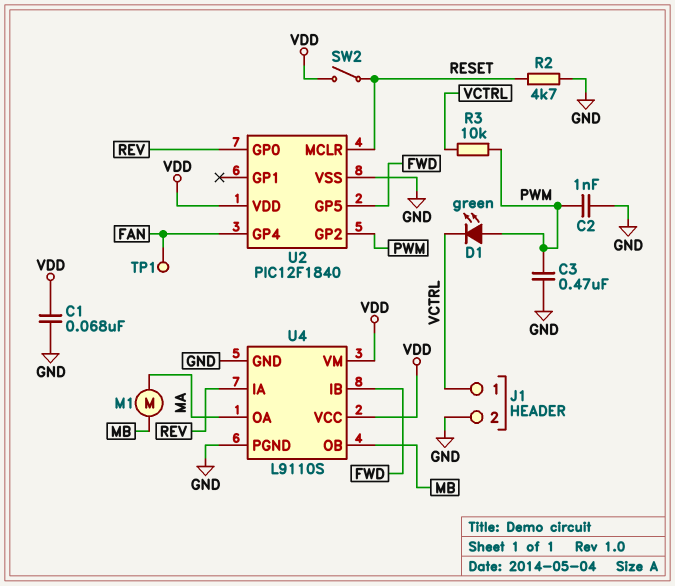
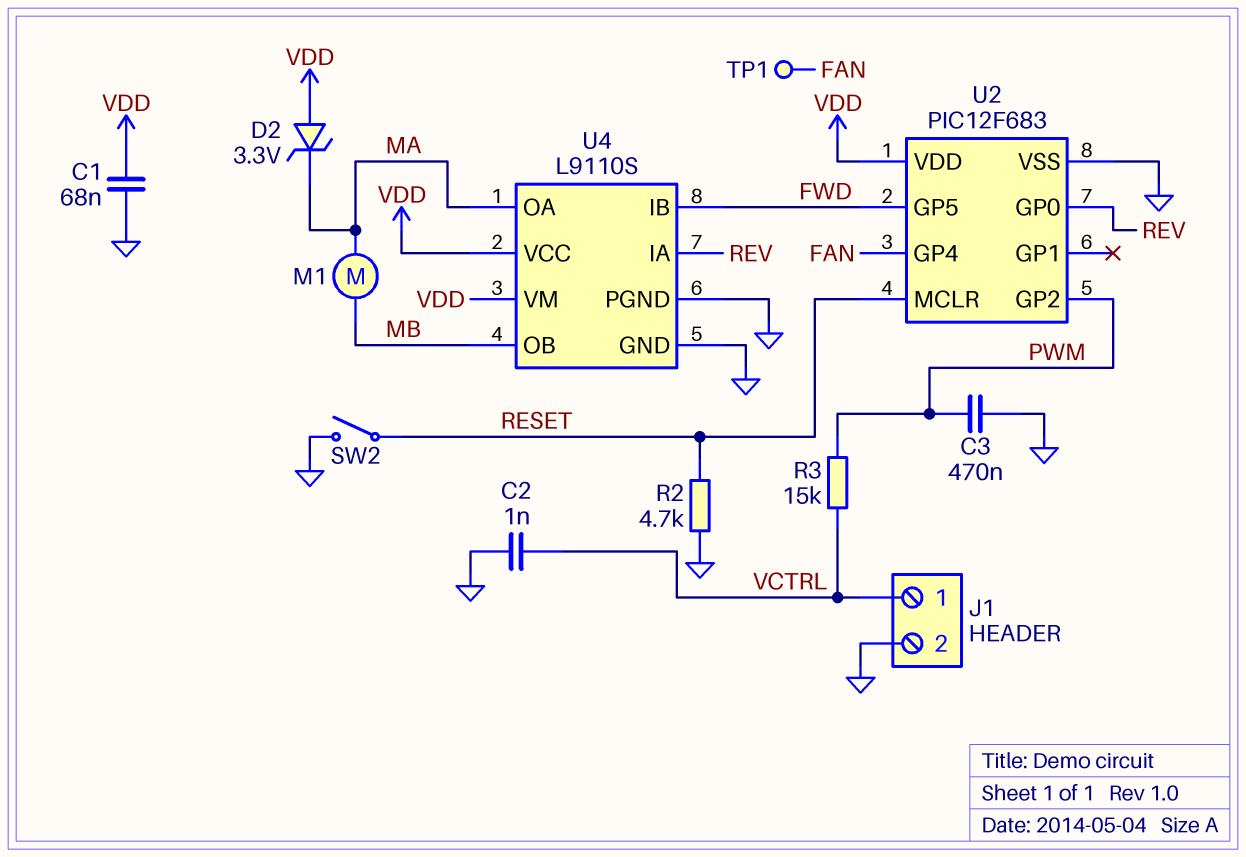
C2: 1nF (GND, PWM) -> 1nF (GND, VCTRL)
D1: LED green (A PWM, K VCTRL) -> none
D2: none -> zener 3.3V (A VDD, K MA)
R3: 10k (PWM, VCTRL) -> 15k (PWM, VCTRL)
SW2: switch (RESET, VDD) -> switch (GND, RESET)
U2: PIC12F1840 -> PIC12F683

